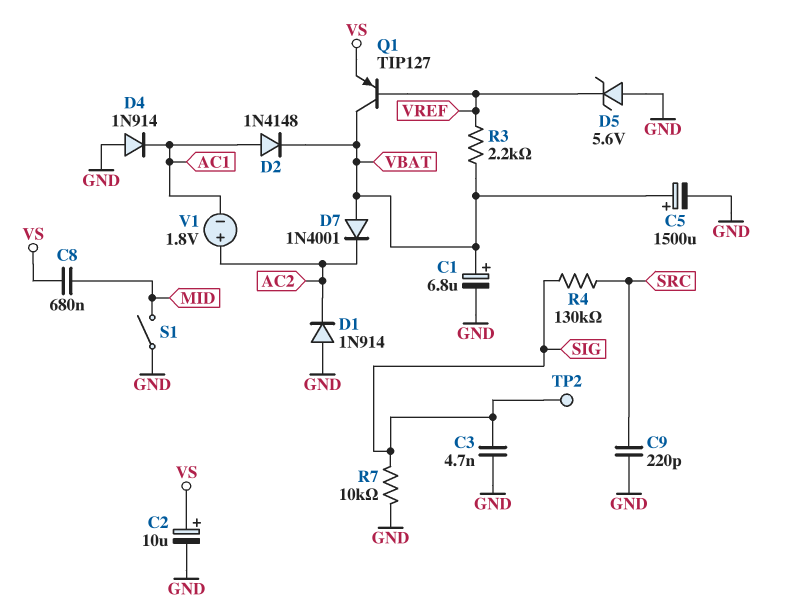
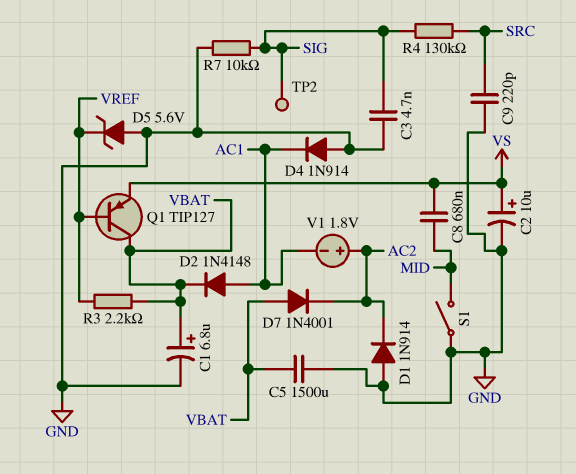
C5: 1500uF (plus VBAT, minus GND) -> 1500uF (GND, VBAT)

